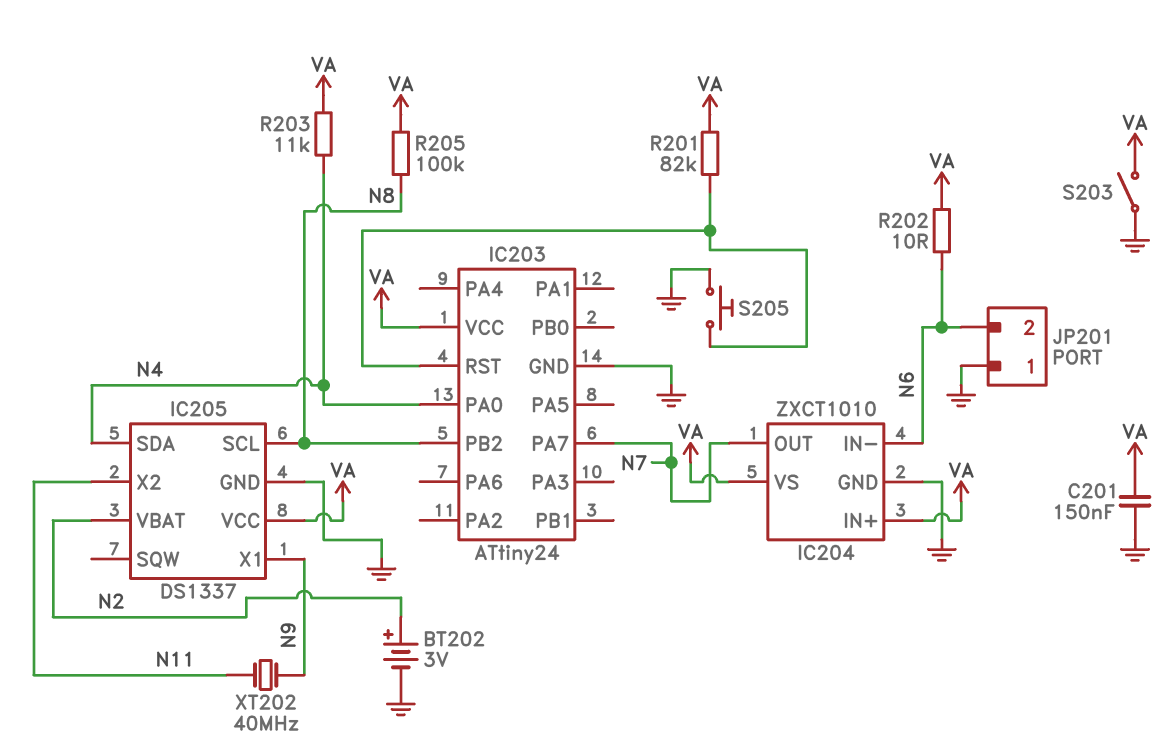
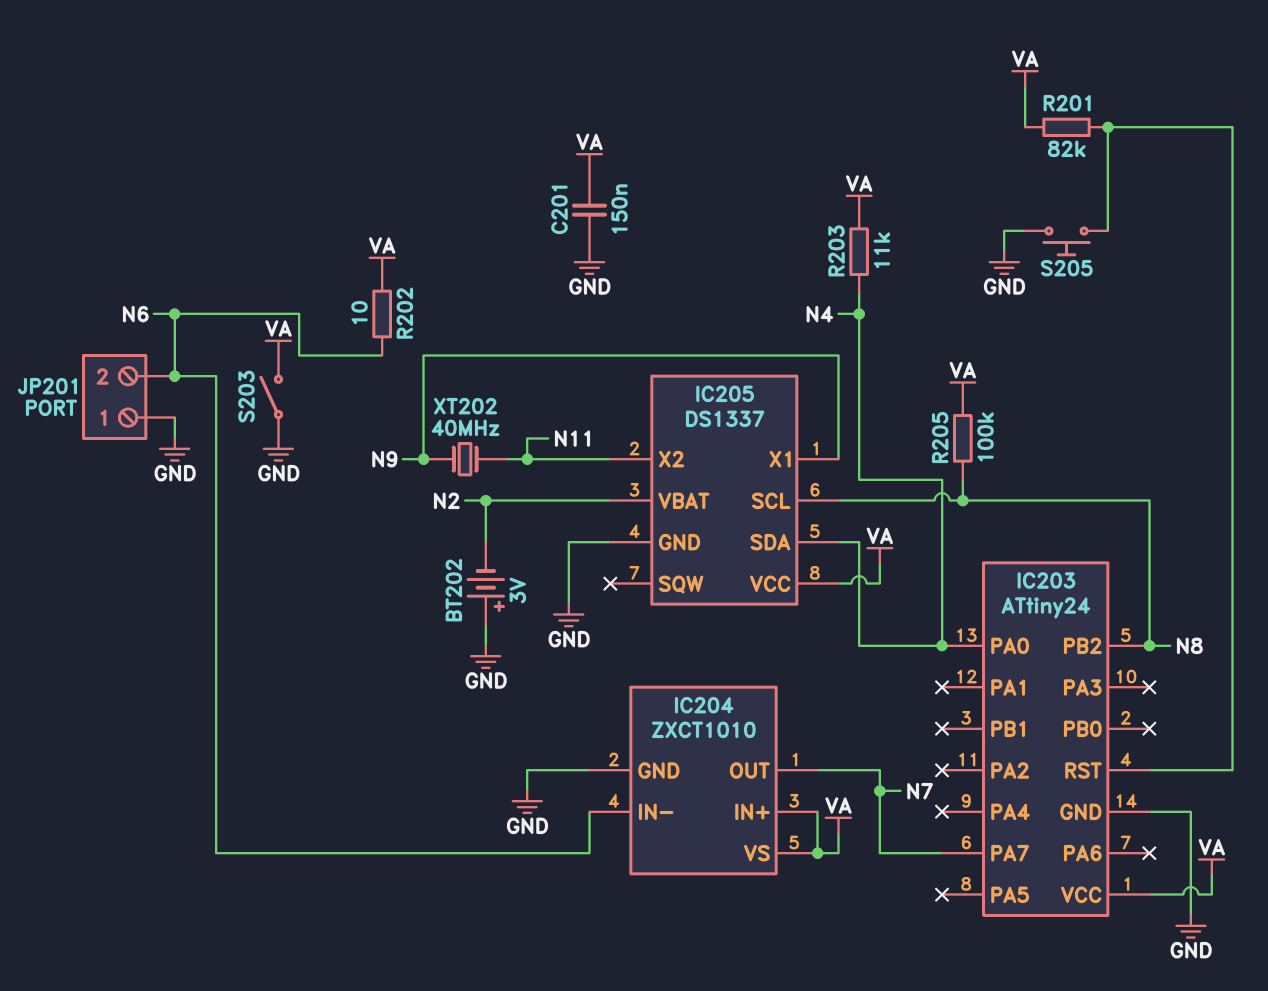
BT202: 3V (plus N2, minus GND) -> 3V (plus GND, minus N2)

